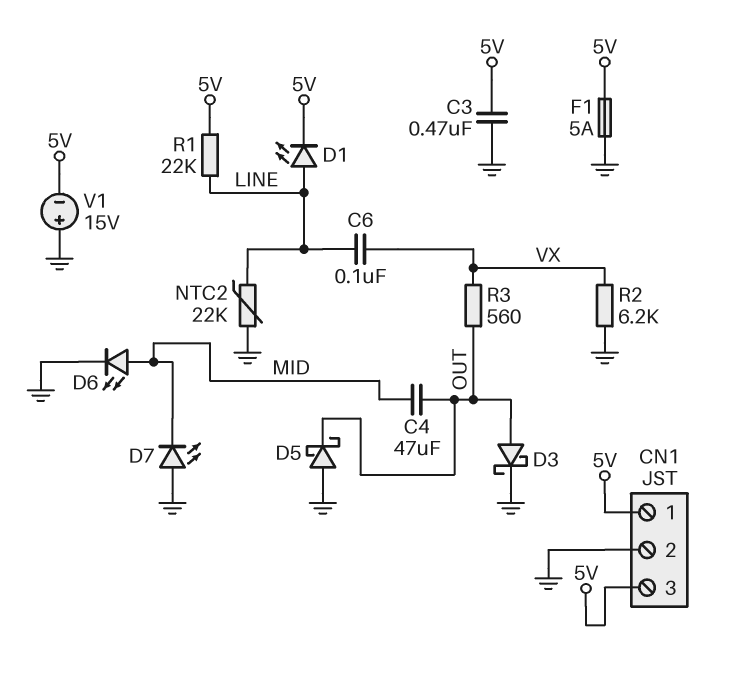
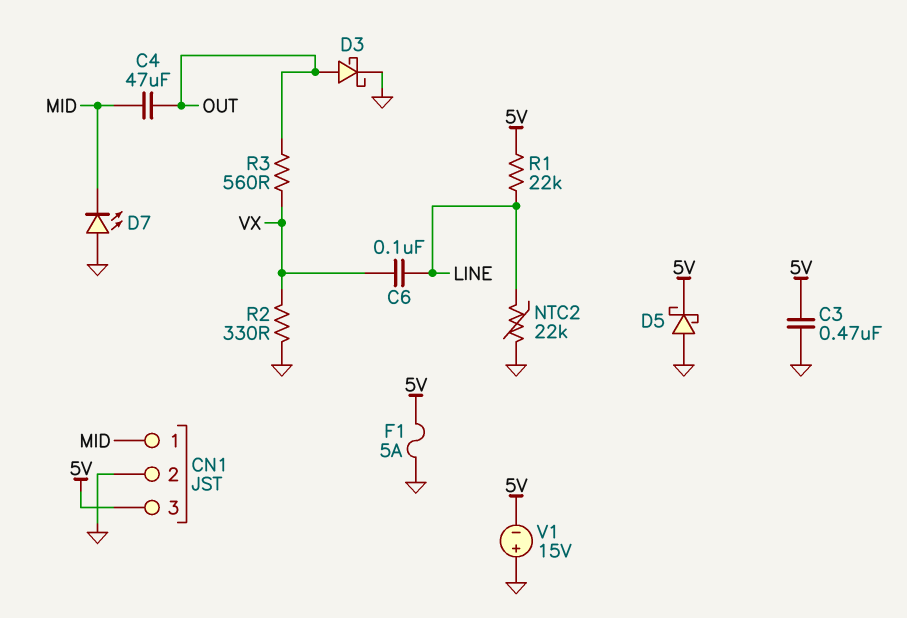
CN1 pin 1: 5V -> MID
D1: LED (A LINE, K 5V) -> none
D5: schottky (A GND, K OUT) -> schottky (A GND, K 5V)
D6: LED (A MID, K GND) -> none
R2: 6.2k (GND, VX) -> 330 (GND, VX)

